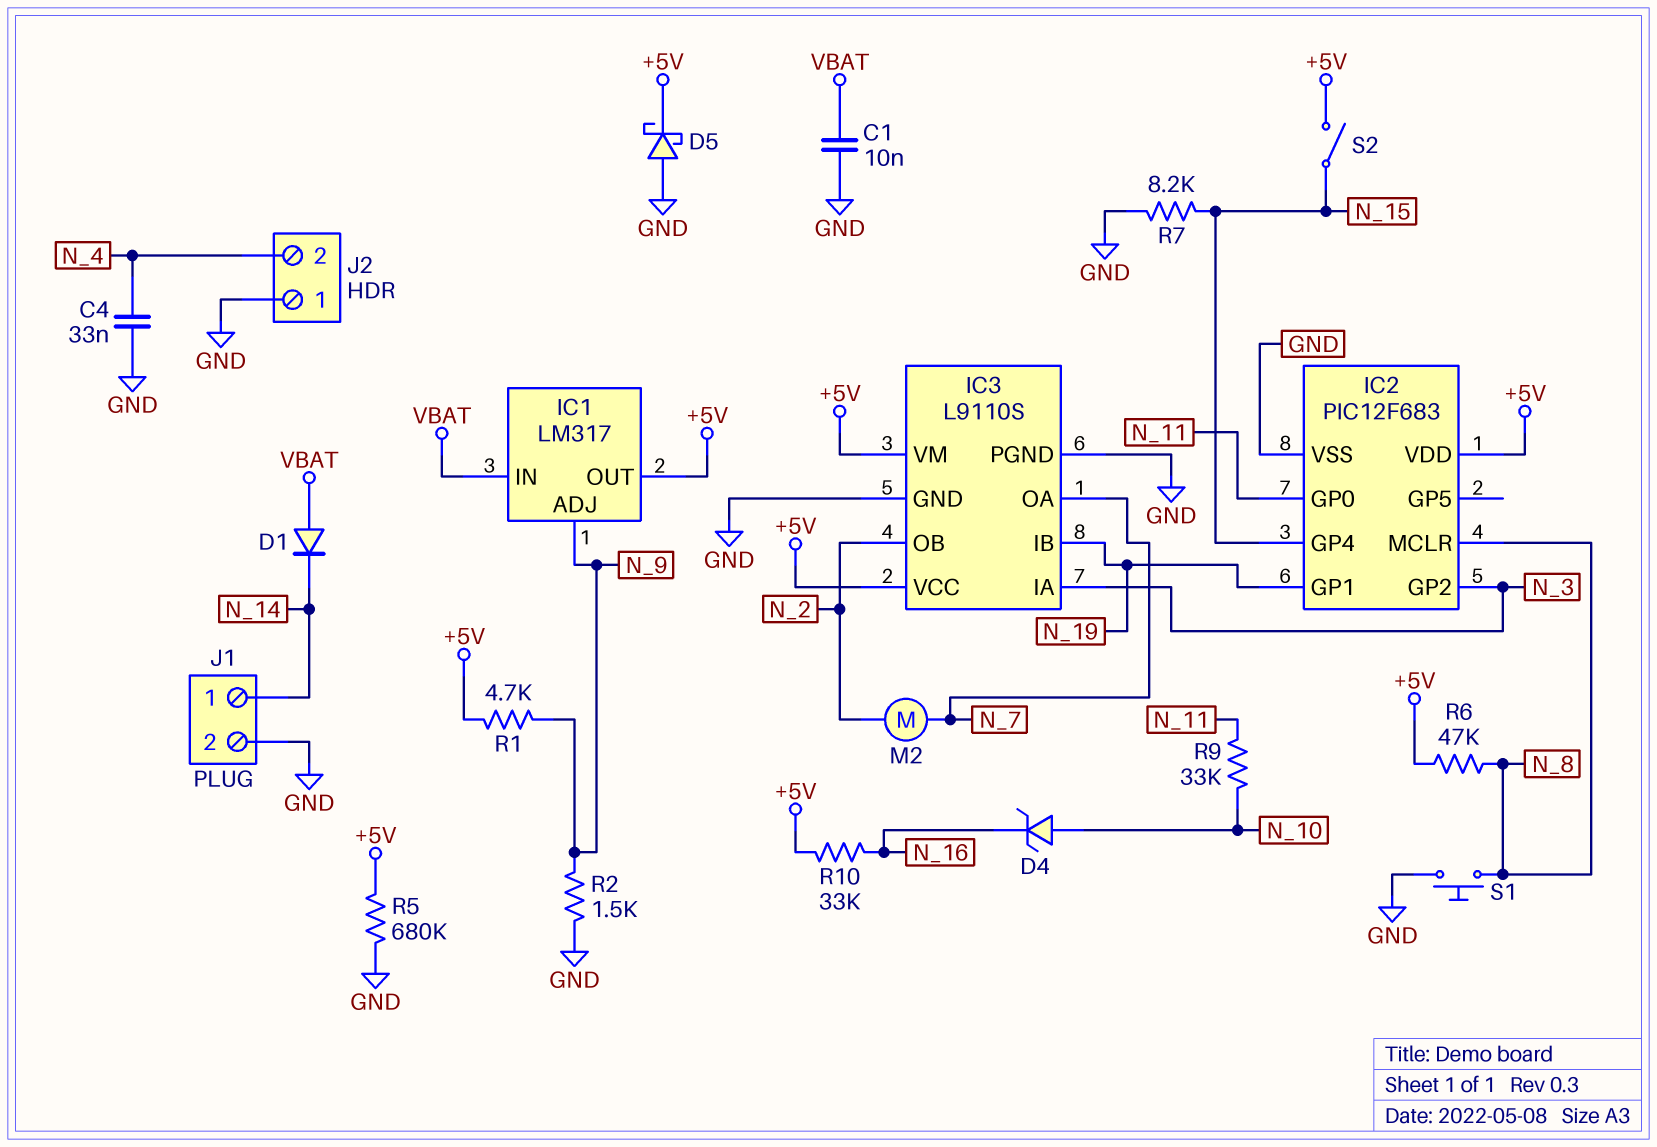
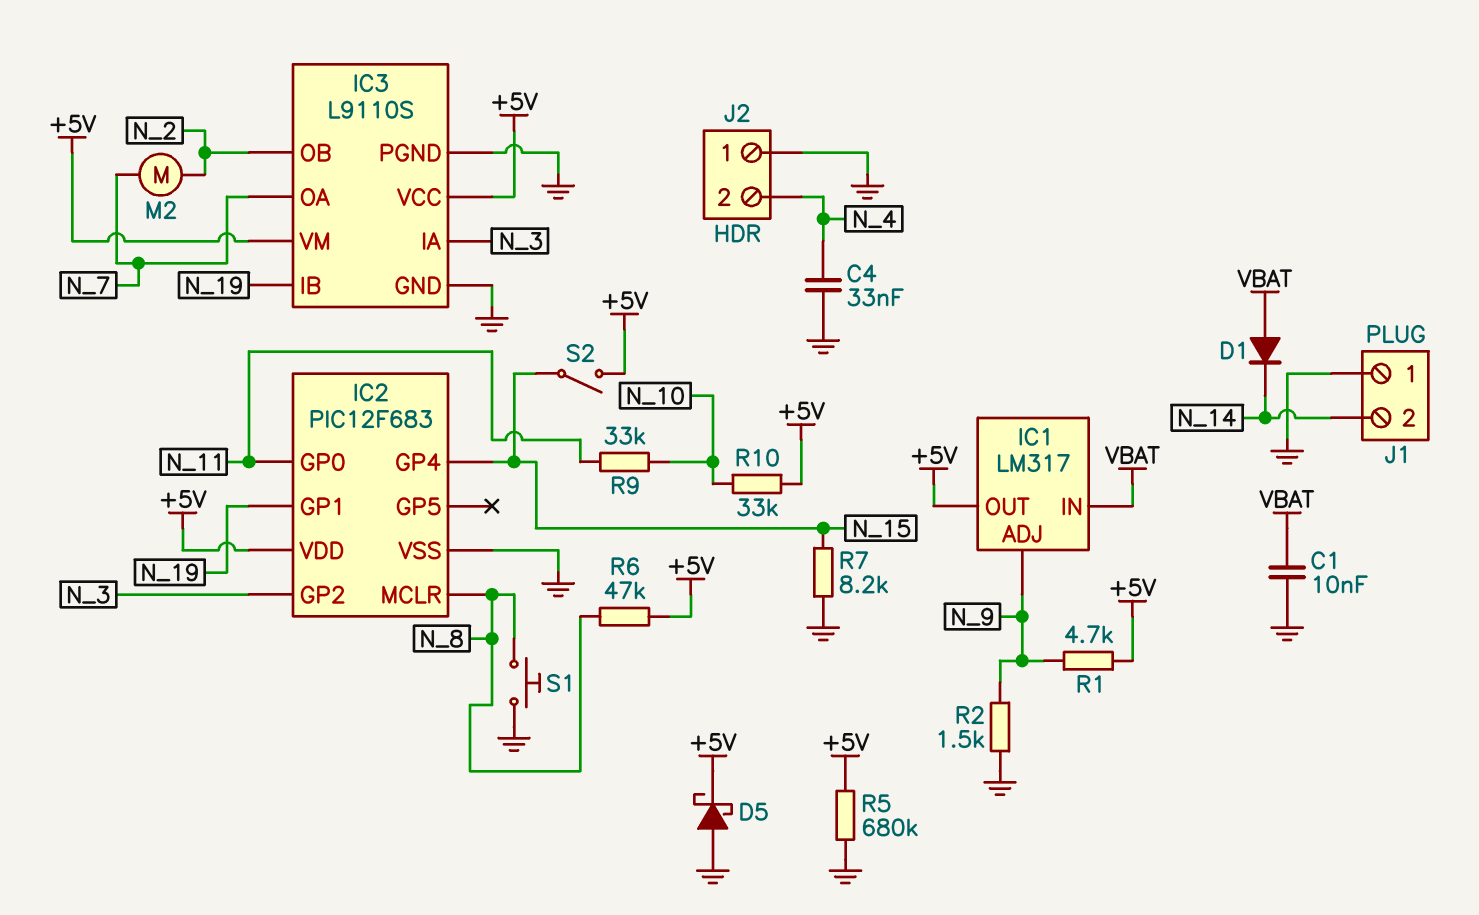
D4: zener (A N_10, K N_16) -> none
J1 pin 1: N_14 -> GND
J1 pin 2: GND -> N_14
R10: 33k (+5V, N_16) -> 33k (+5V, N_10)

